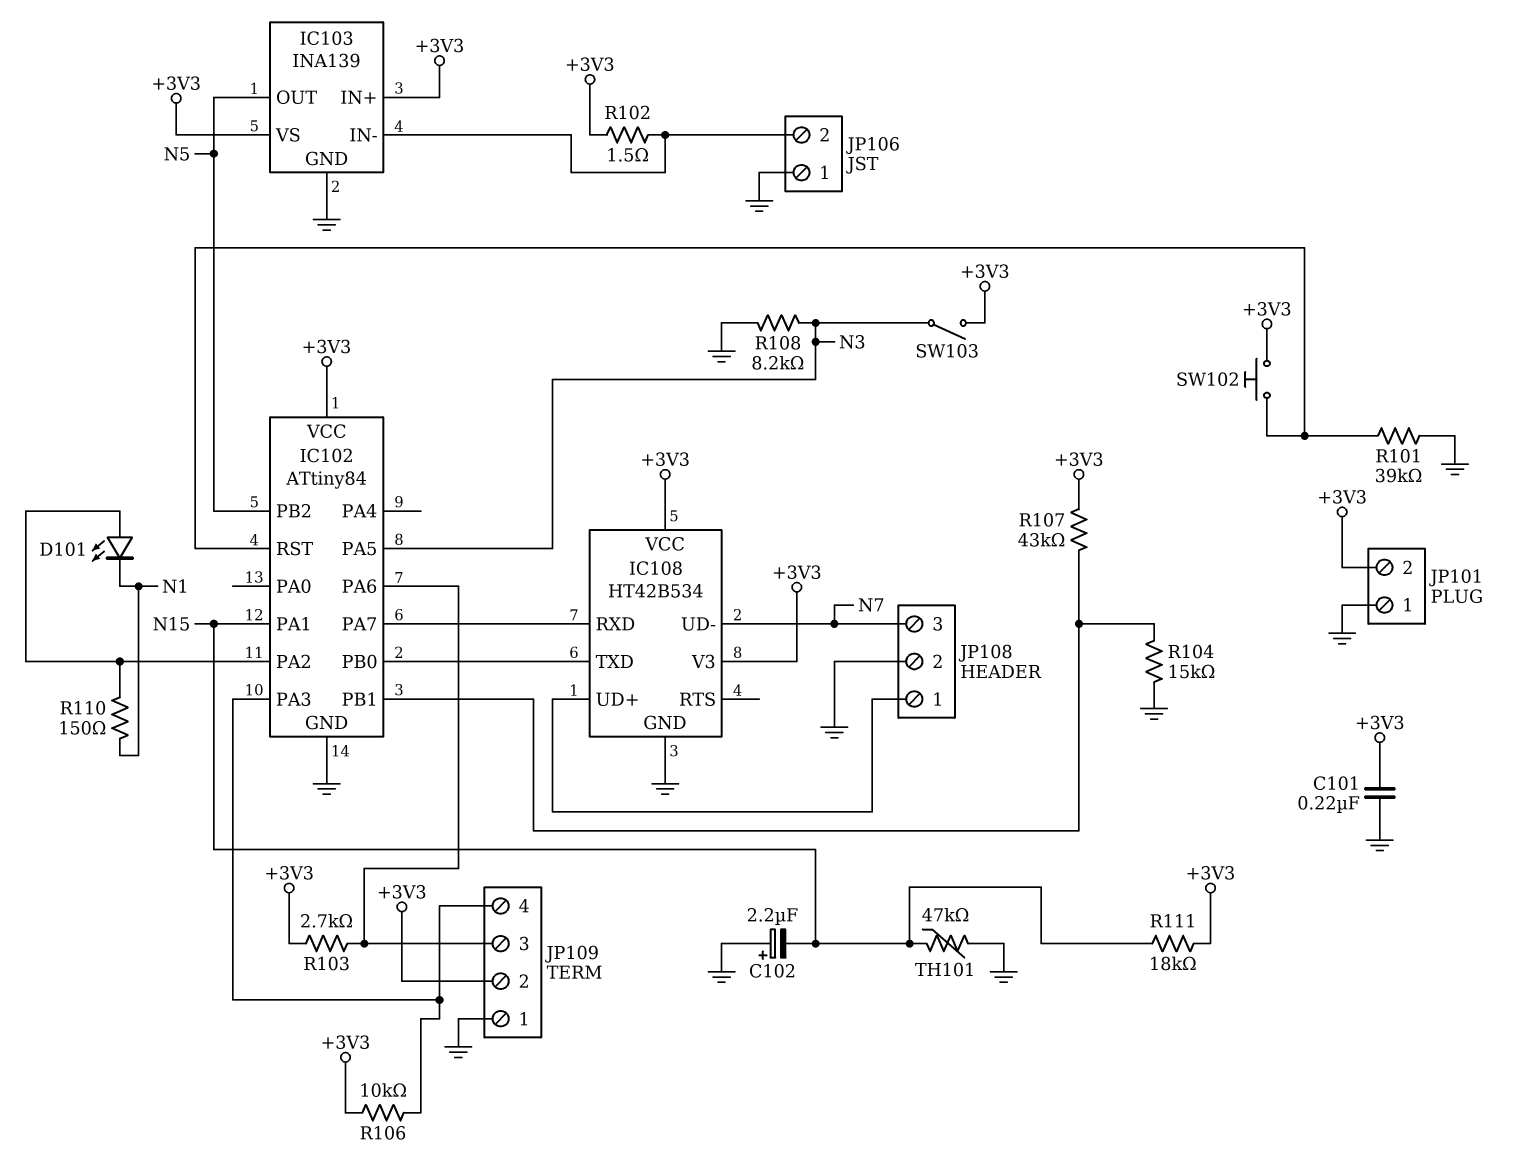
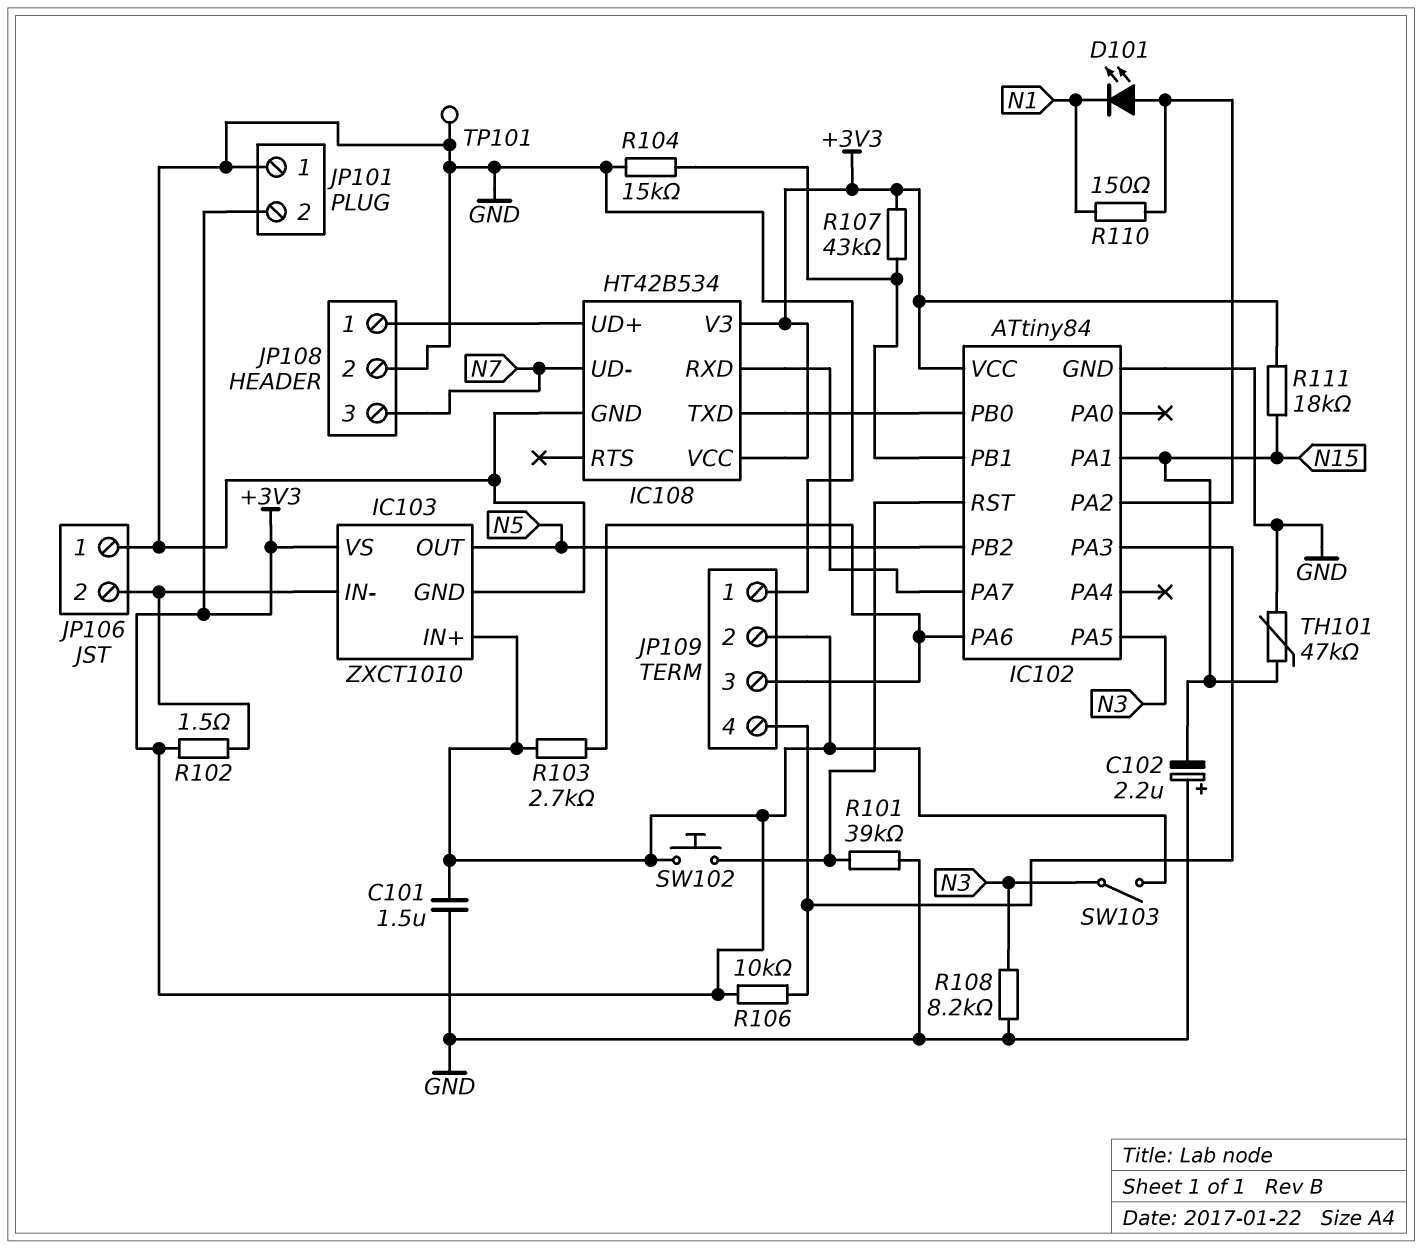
C101: 220nF (+3V3, GND) -> 1.5uF (+3V3, GND)
IC103: INA139 -> ZXCT1010
TP101: none -> test point (GND)

